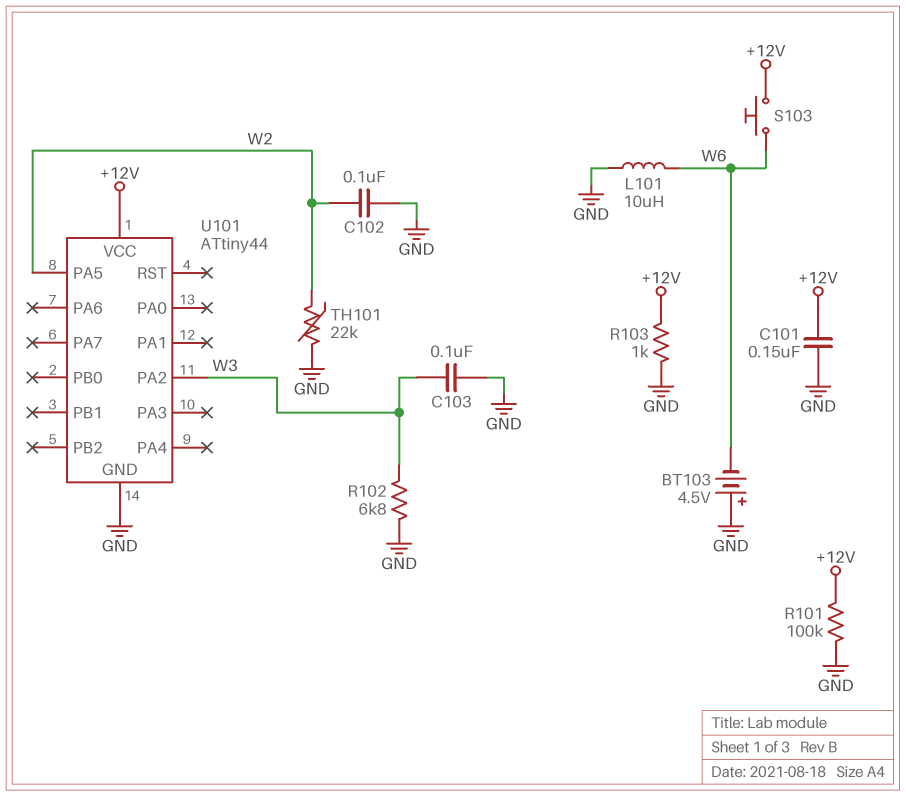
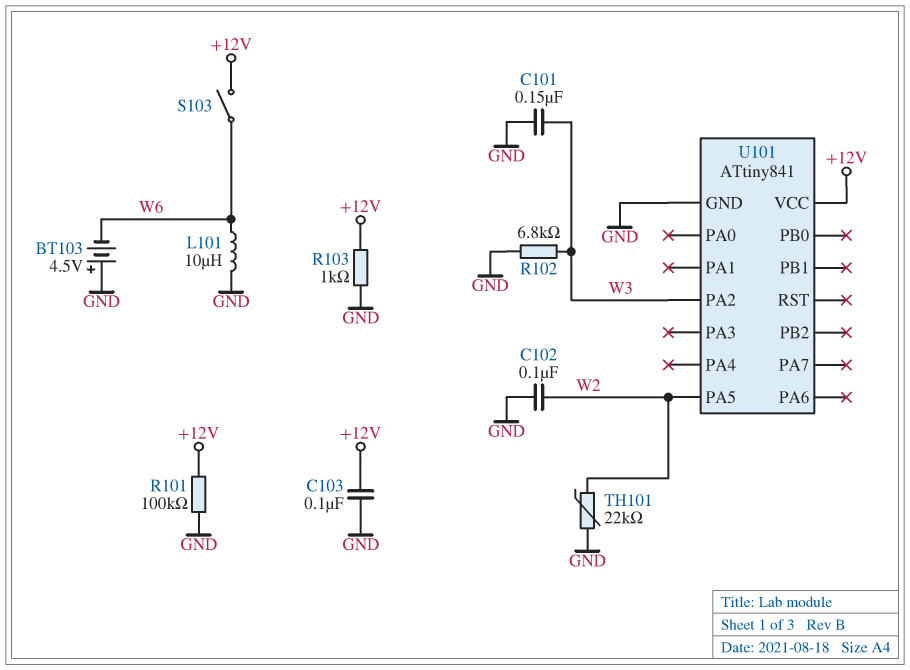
C101: 150nF (+12V, GND) -> 150nF (GND, W3)
C103: 100nF (GND, W3) -> 100nF (+12V, GND)
S103: button (+12V, W6) -> switch (+12V, W6)
U101: ATtiny44 -> ATtiny841

